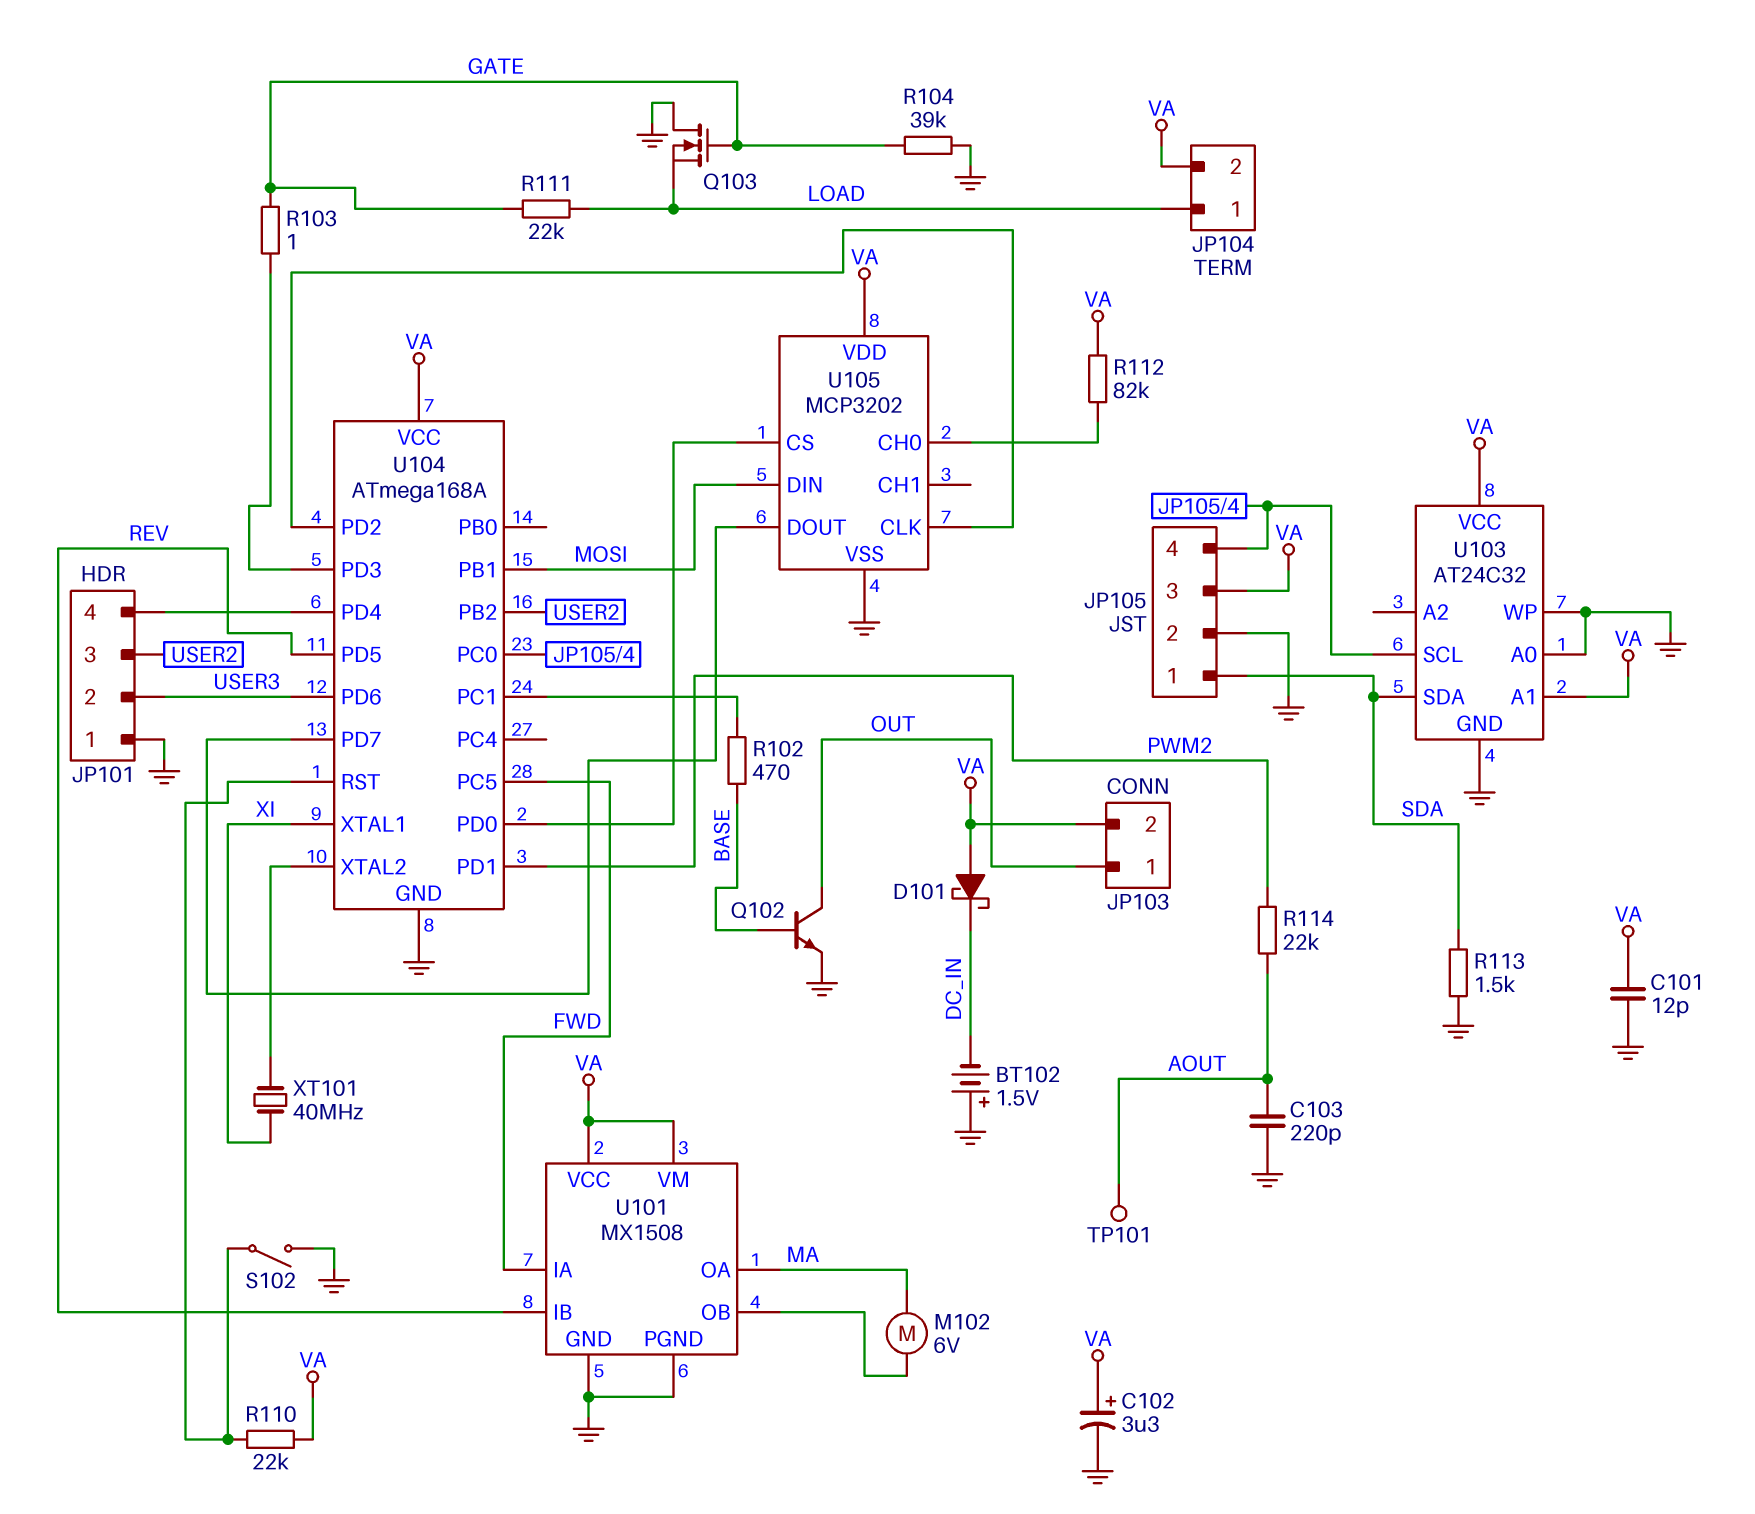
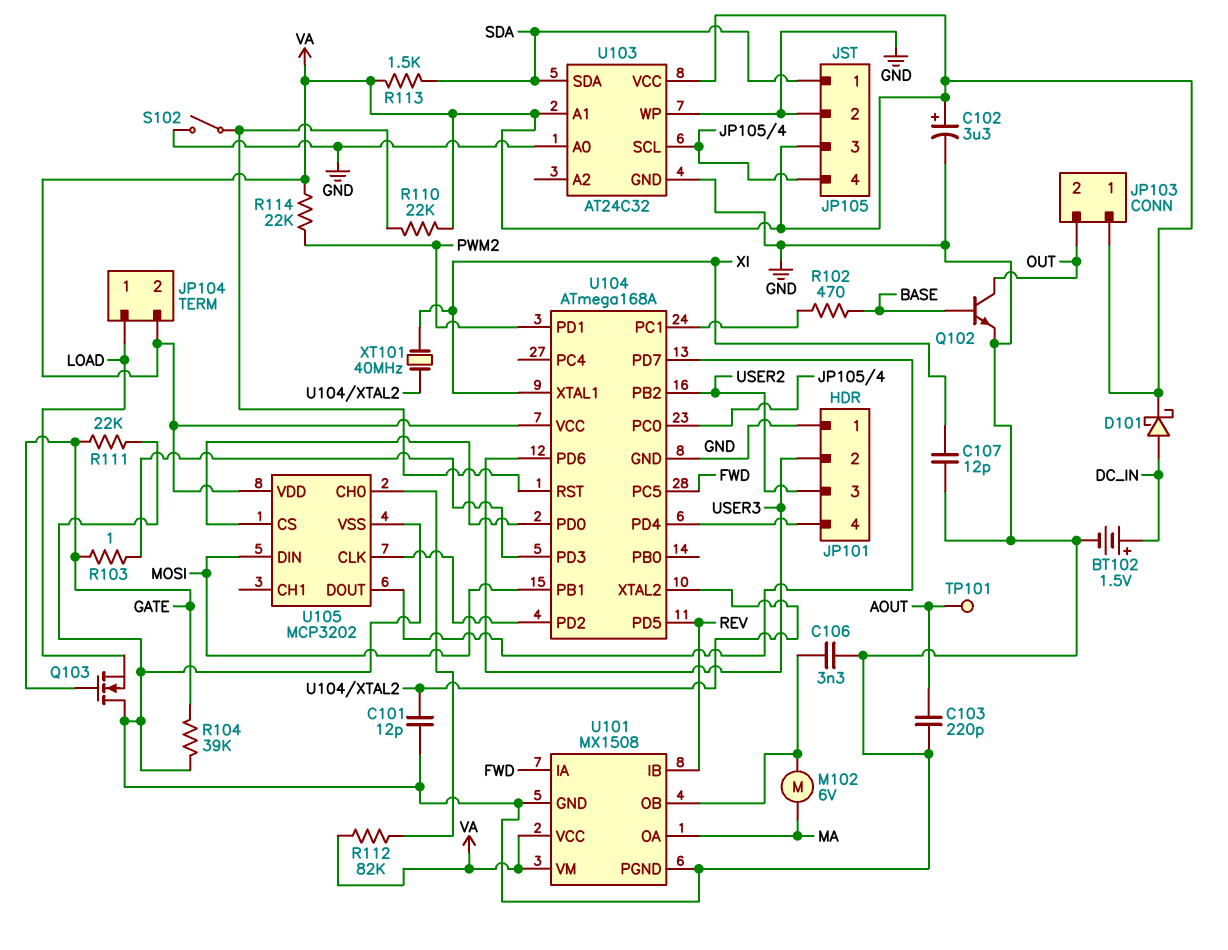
BT102: 1.5V (plus GND, minus DC_IN) -> 1.5V (plus DC_IN, minus GND)
C101: 12pF (GND, VA) -> 12pF (GND, U104/XTAL2)
C106: none -> 3.3nF (GND, U101/OB)
C107: none -> 12pF (GND, XI)
D101: schottky (A VA, K DC_IN) -> schottky (A DC_IN, K VA)
JP103 pin 1: OUT -> VA
JP103 pin 2: VA -> OUT
R111: 22k (GATE, LOAD) -> 22k (GATE, GND)
R113: 1.5k (GND, SDA) -> 1.5k (SDA, VA)
R114: 22k (AOUT, PWM2) -> 22k (PWM2, VA)

